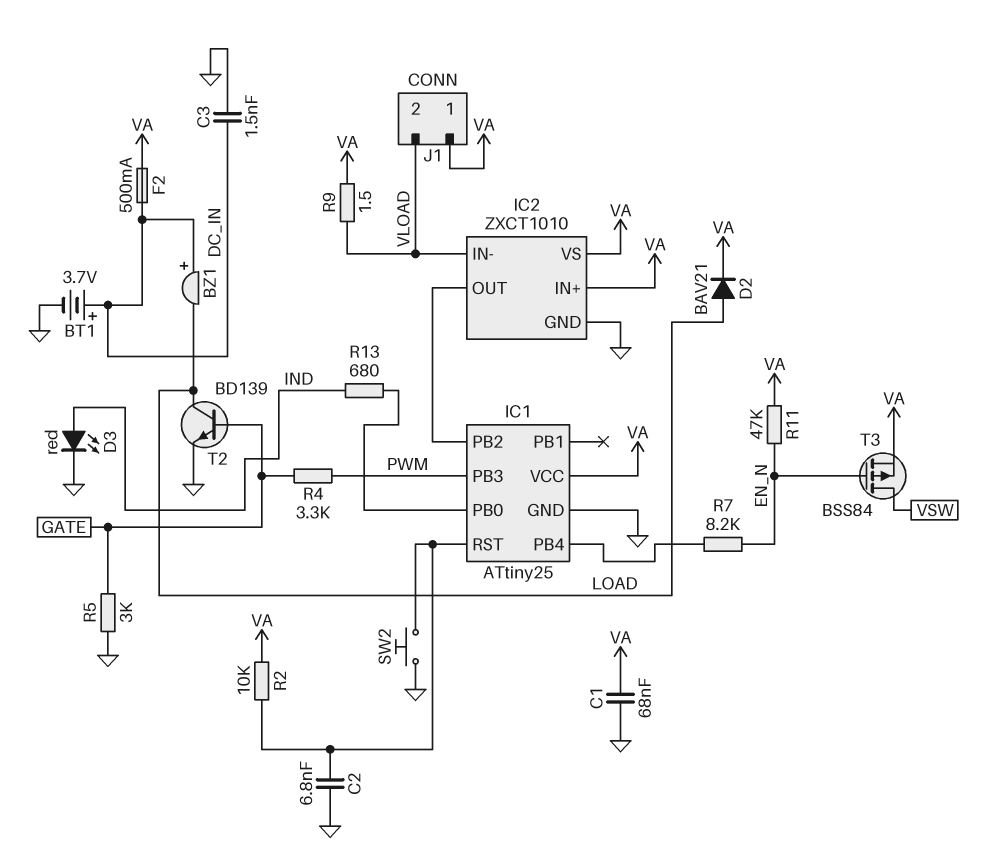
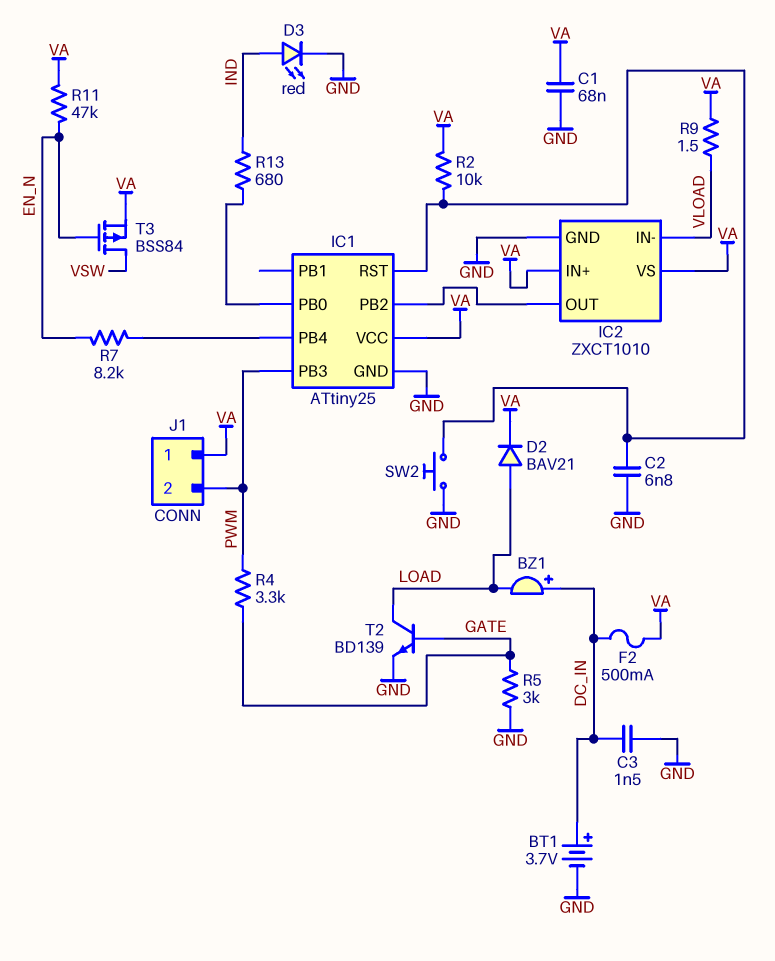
J1 pin 2: VLOAD -> PWM

